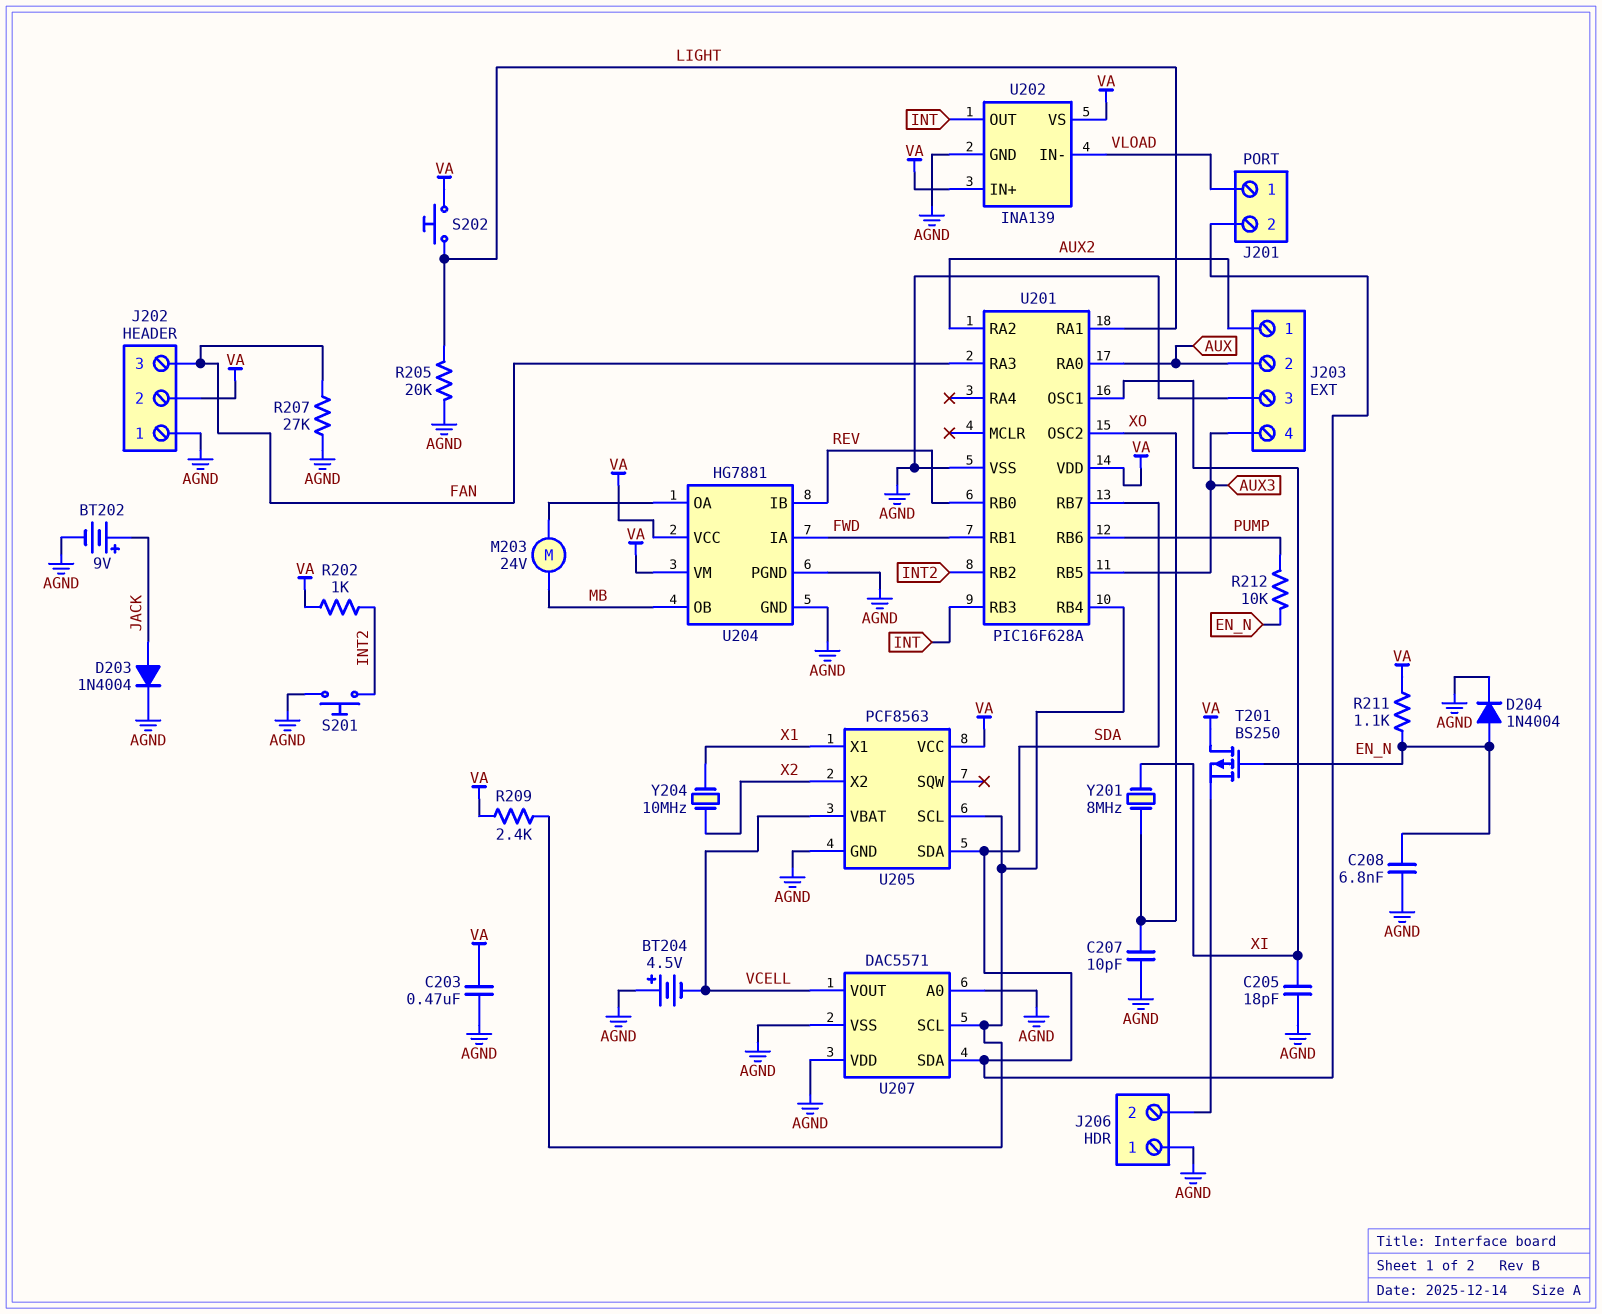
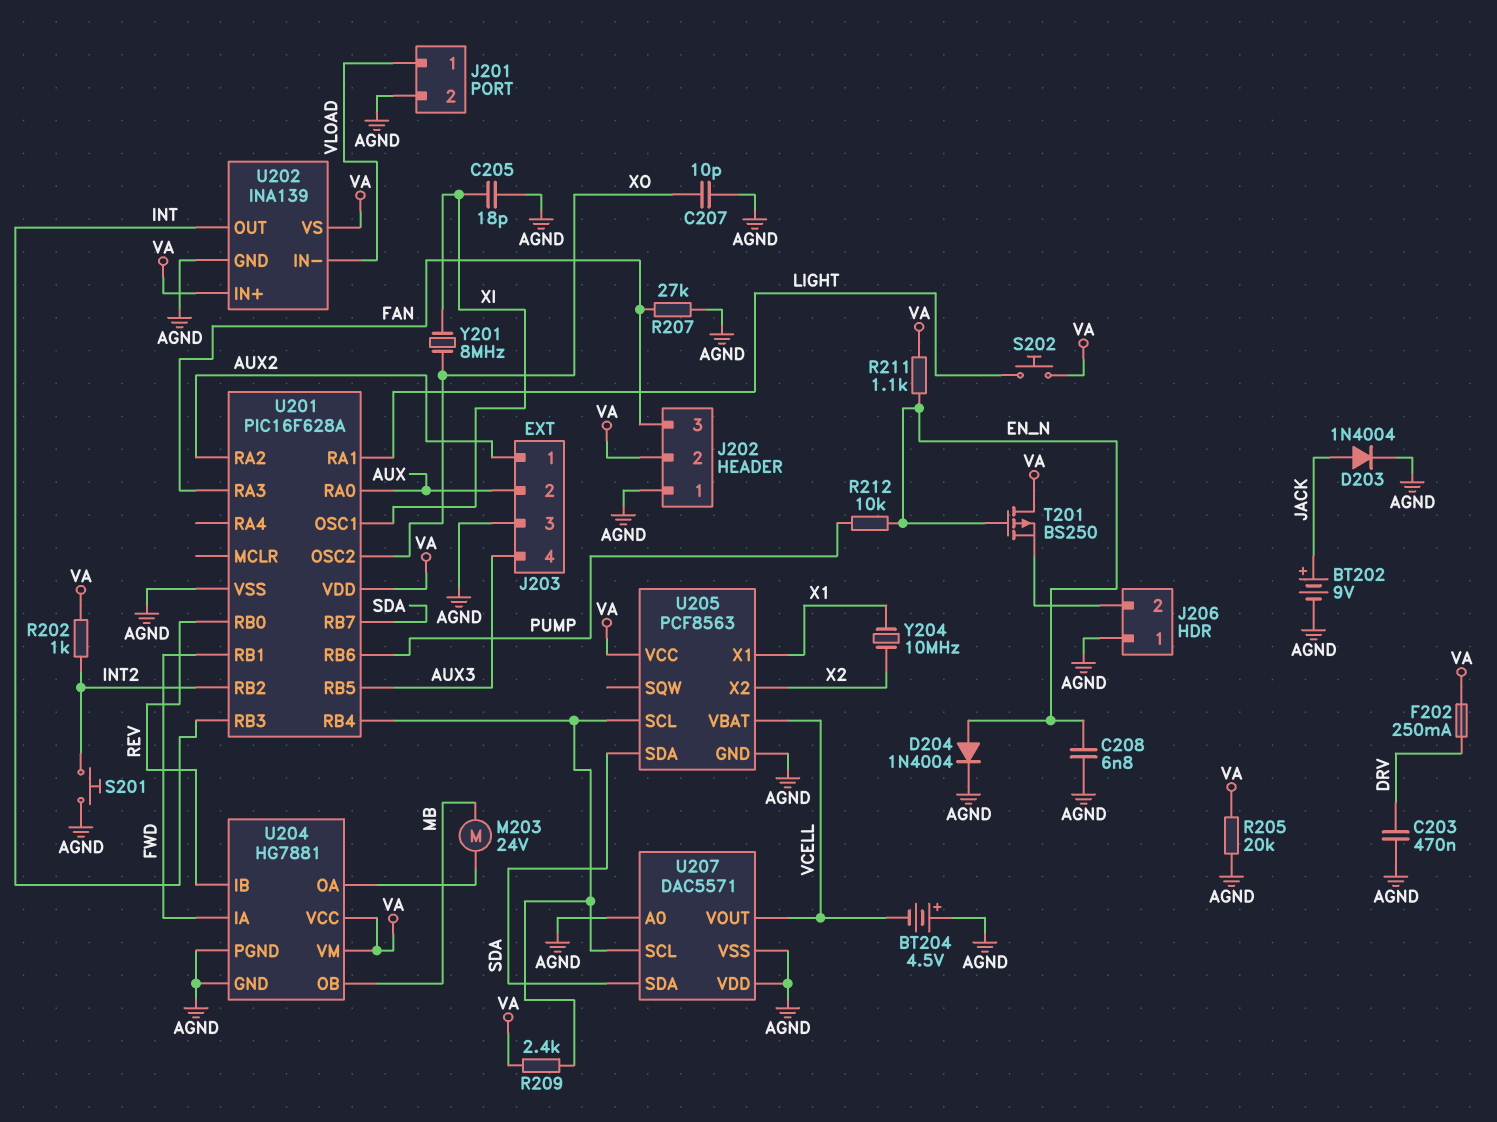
C203: 470nF (AGND, VA) -> 470nF (AGND, DRV)
F202: none -> 250mA (DRV, VA)
J201 pin 2: SDA -> AGND
R205: 20k (AGND, LIGHT) -> 20k (AGND, VA)

